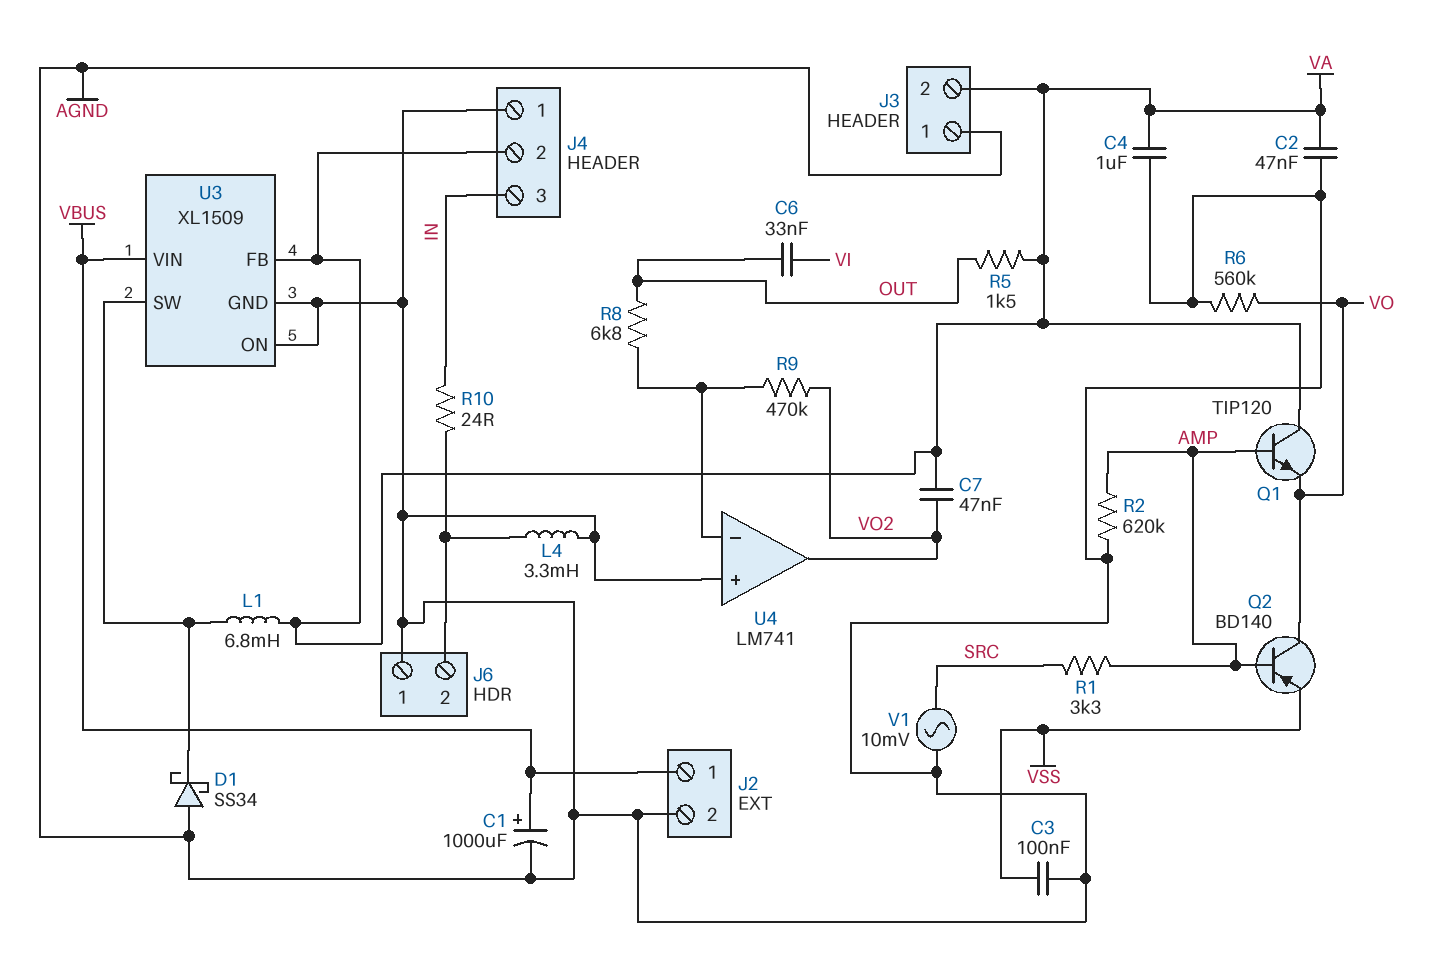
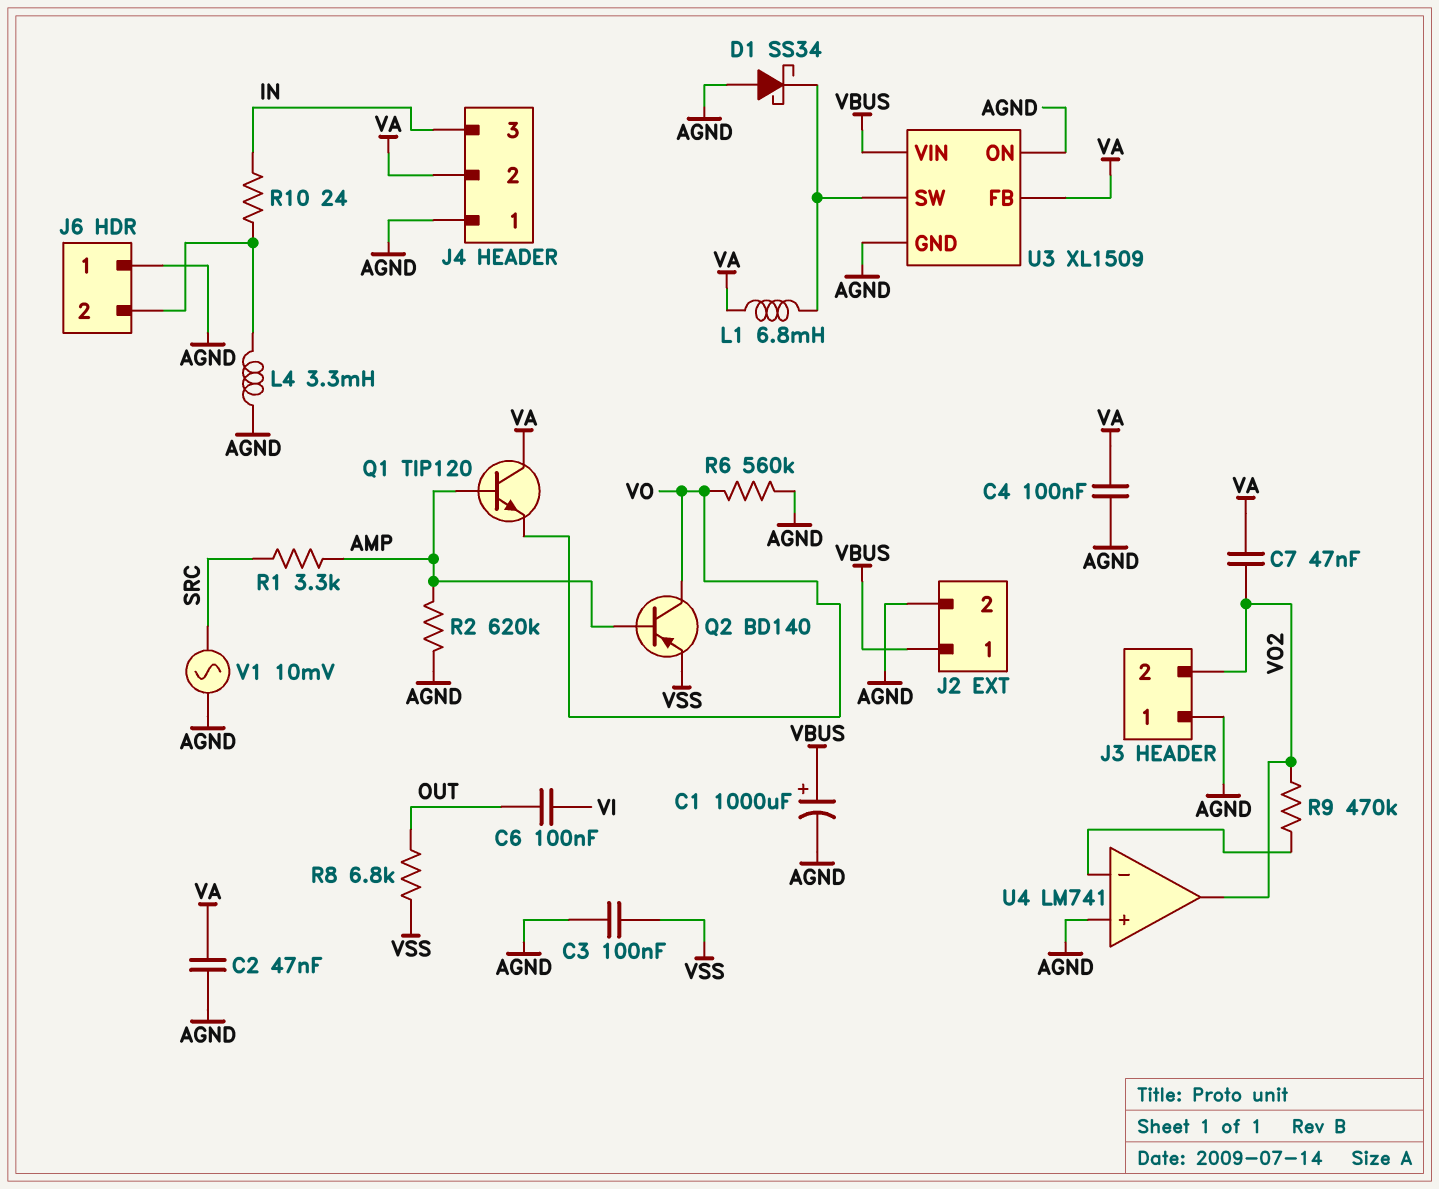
C4: 1uF (AGND, VA) -> 100nF (AGND, VA)
C6: 33nF (OUT, VI) -> 100nF (OUT, VI)
J3 pin 2: VA -> VO2
R5: 1.5k (OUT, VA) -> none
R8: 6.8k (OUT, U4/in-) -> 6.8k (OUT, VSS)

